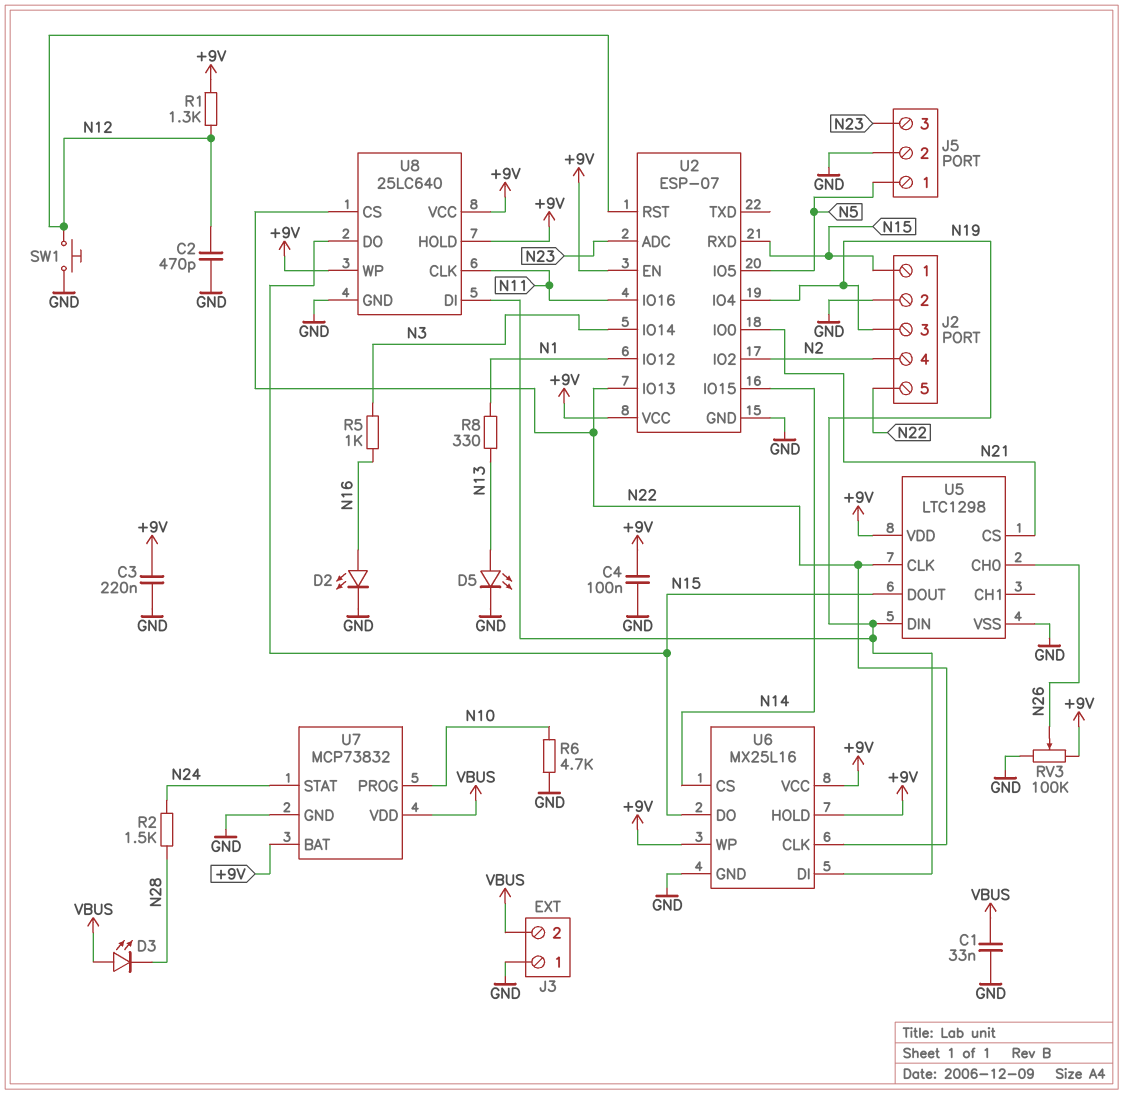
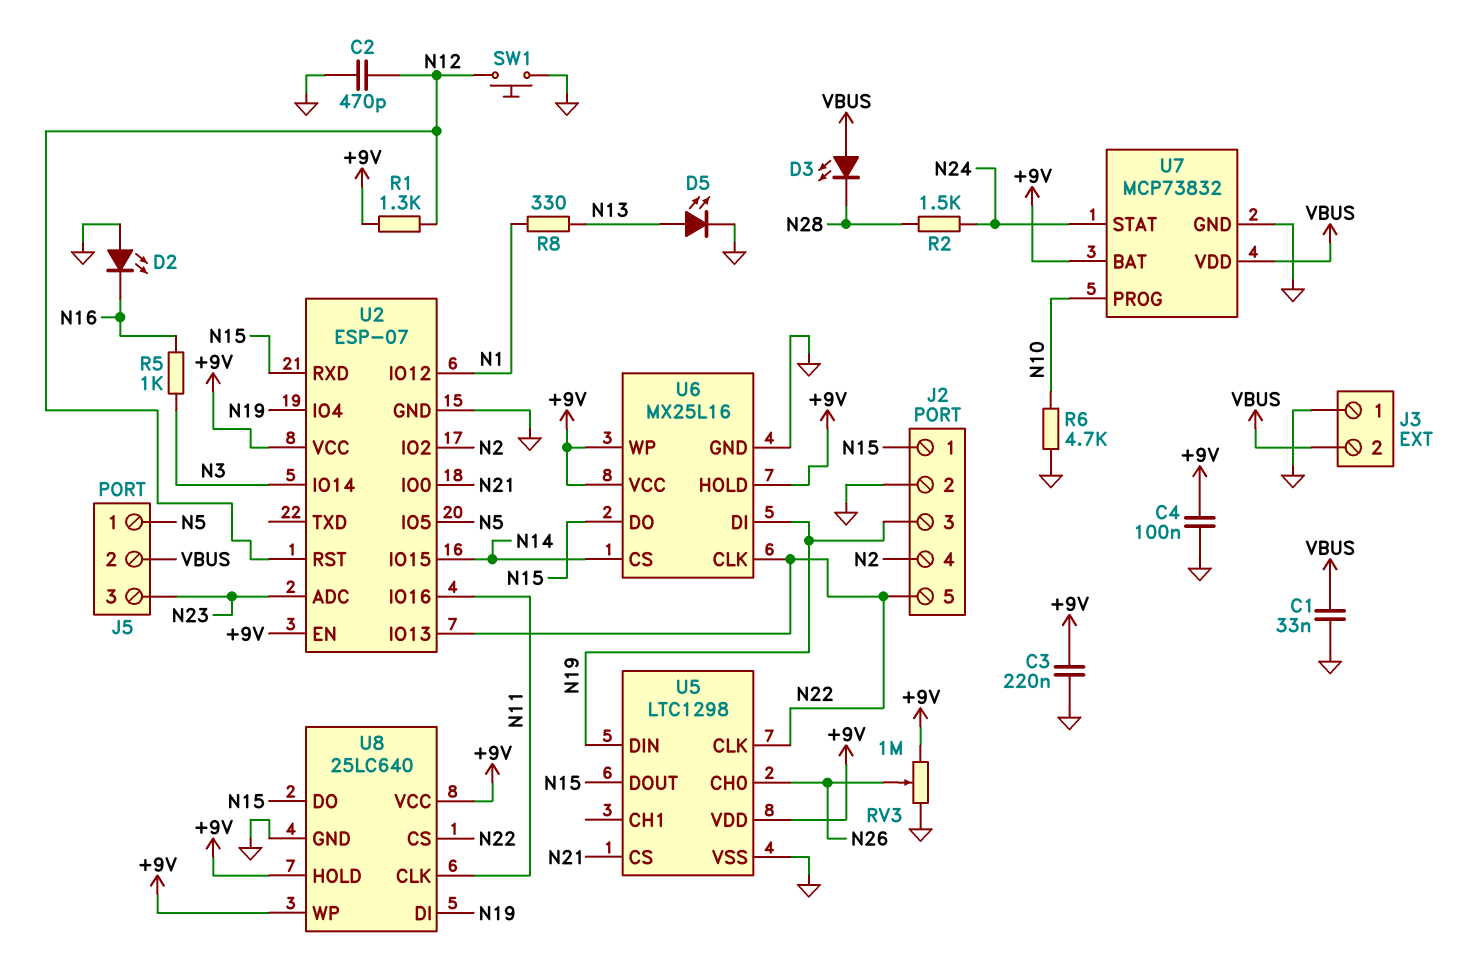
D2: LED (A N16, K GND) -> LED (A GND, K N16)
J5 pin 2: GND -> VBUS
RV3: 100k (+9V, GND, wiper N26) -> 1M (+9V, GND, wiper N26)

